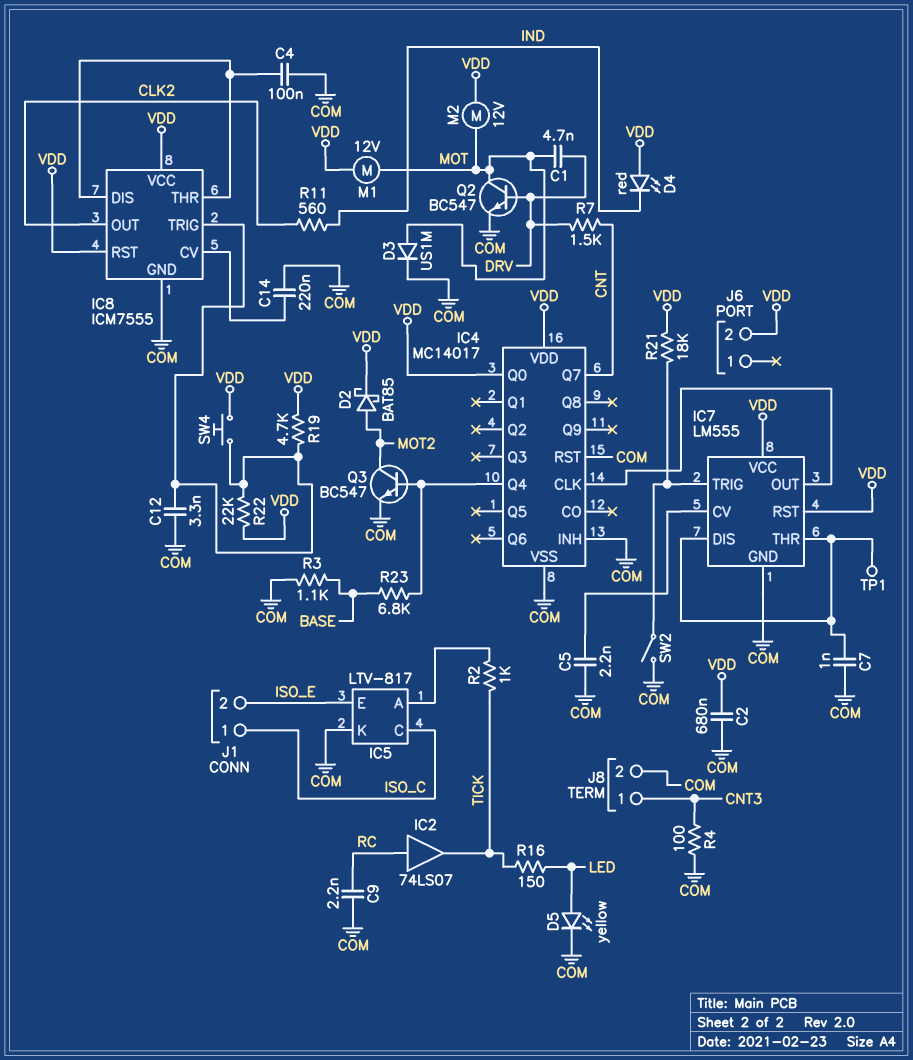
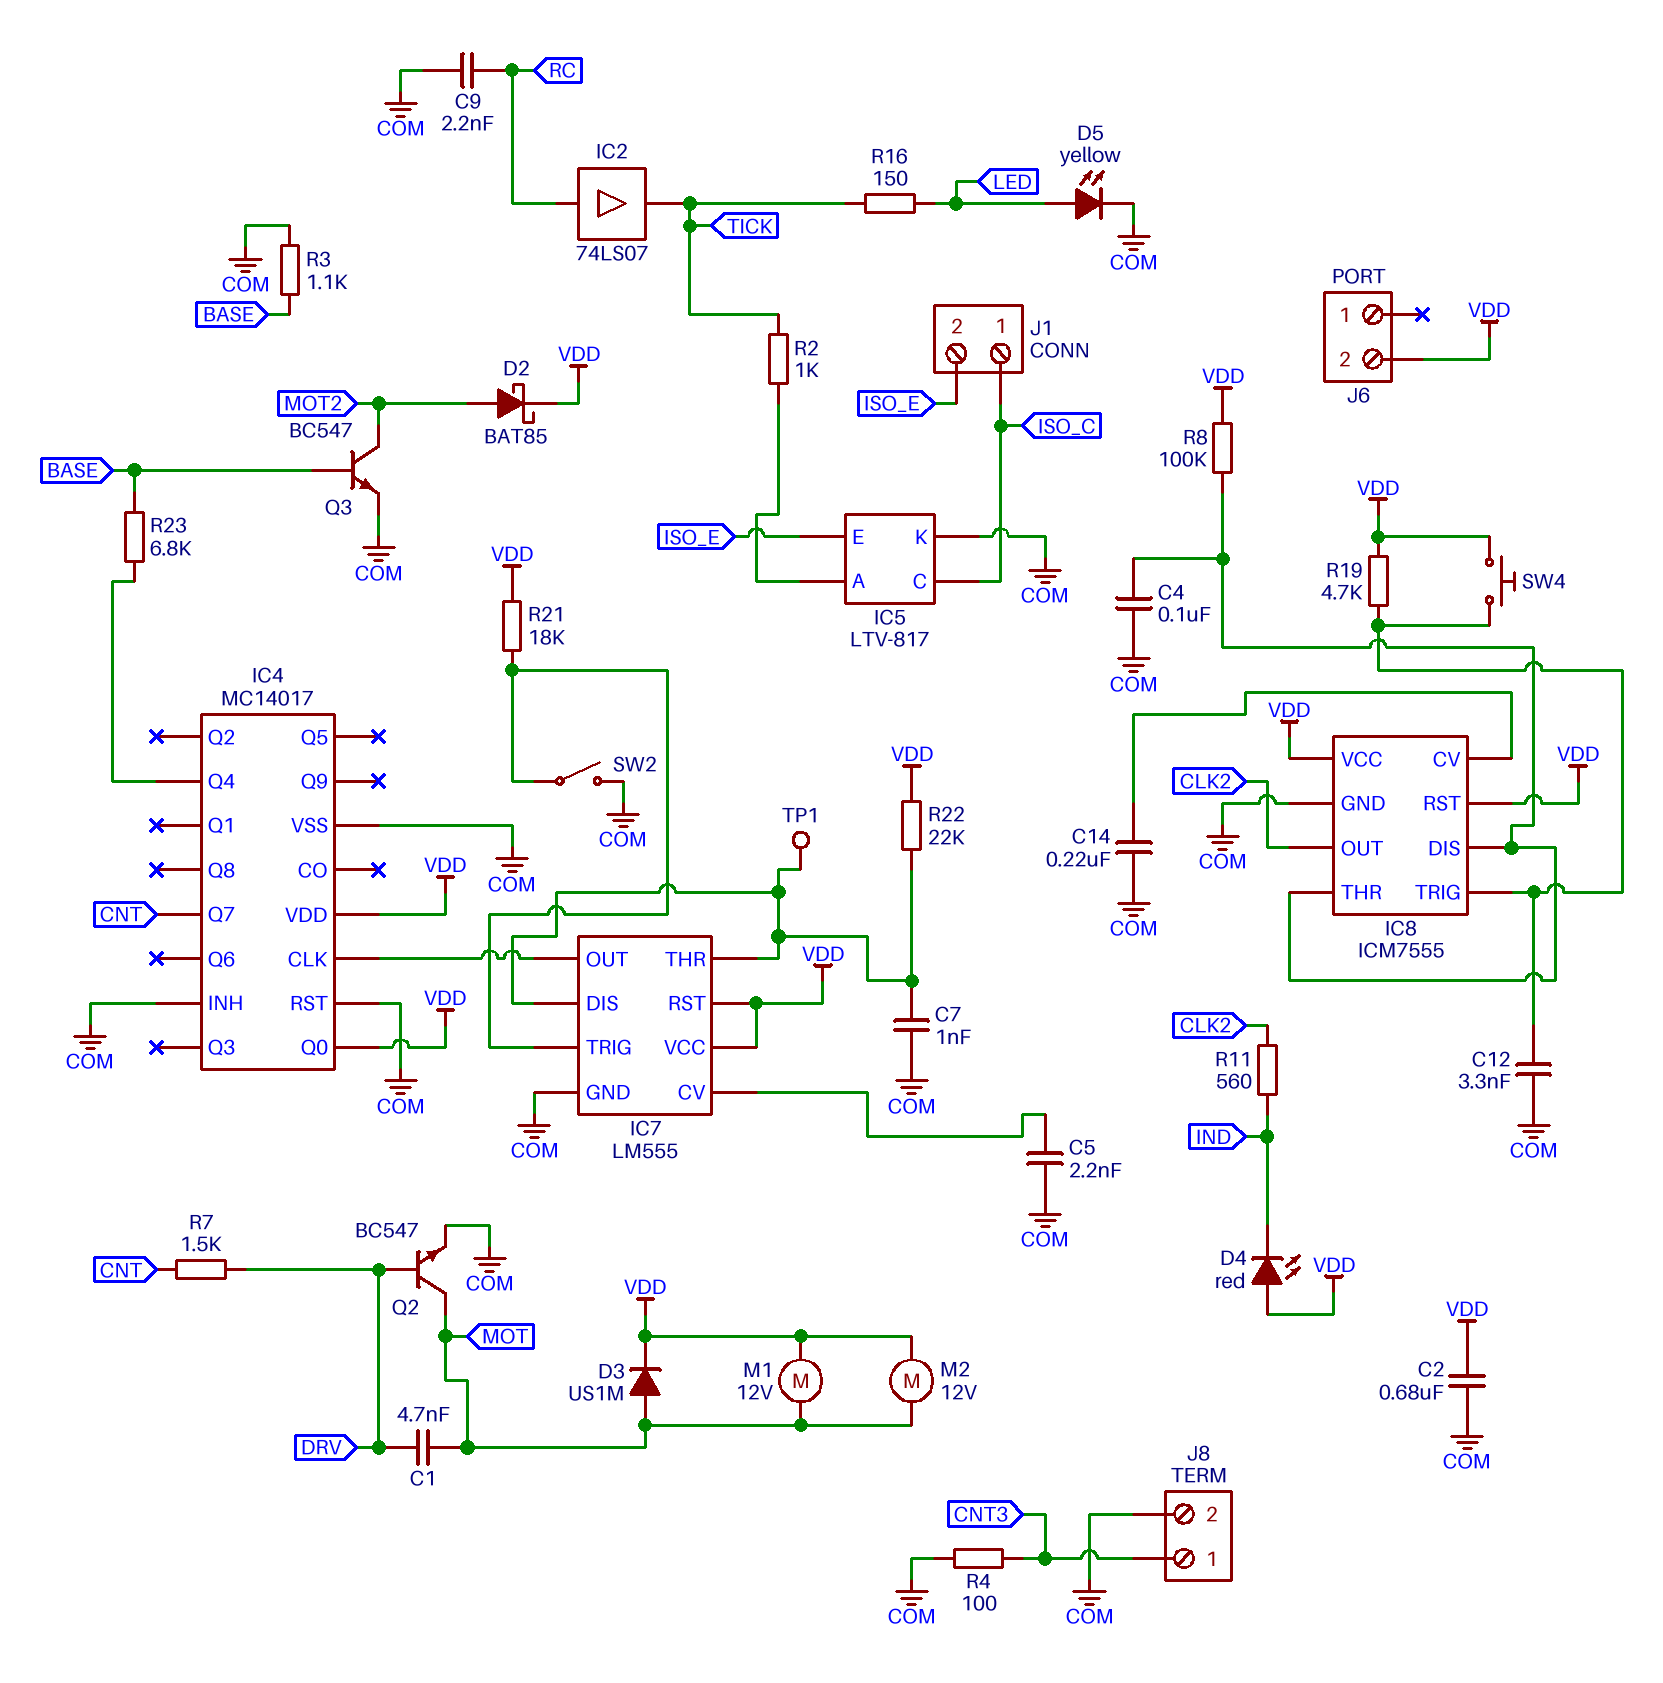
D3: diode US1M (A MOT, K COM) -> diode US1M (A MOT, K VDD)
Q3: NPN BC547 (B IC4/Q4, C MOT2, E COM) -> NPN BC547 (B BASE, C MOT2, E COM)
R8: none -> 100k (IC8/DIS, VDD)
R22: 22k (IC8/TRIG, VDD) -> 22k (IC7/DIS, VDD)

